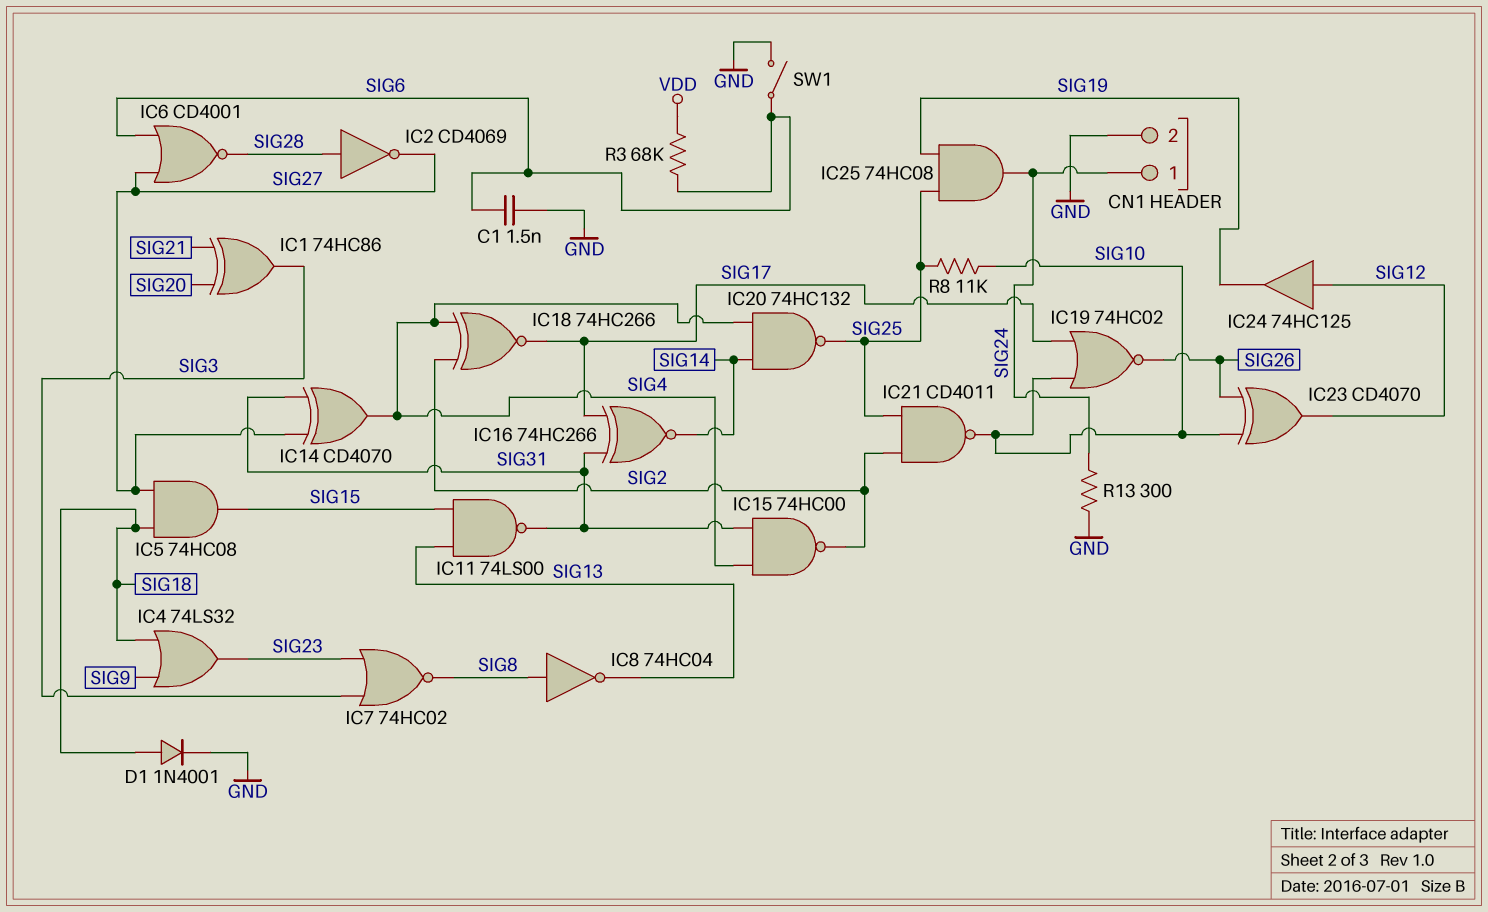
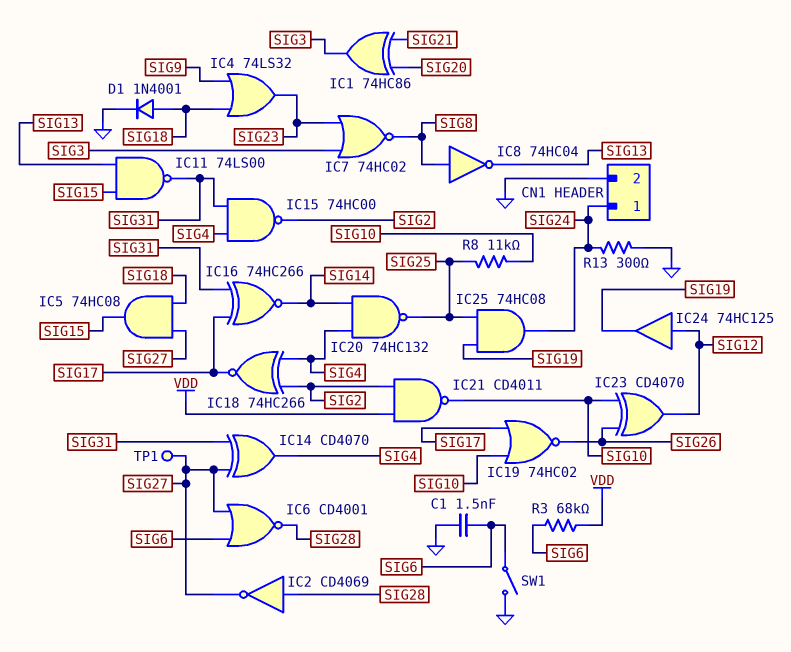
IC21: NAND CD4011 (in SIG2, in SIG25, out SIG10) -> NAND CD4011 (in SIG2, in VDD, out SIG10)
TP1: none -> test point (SIG27)

